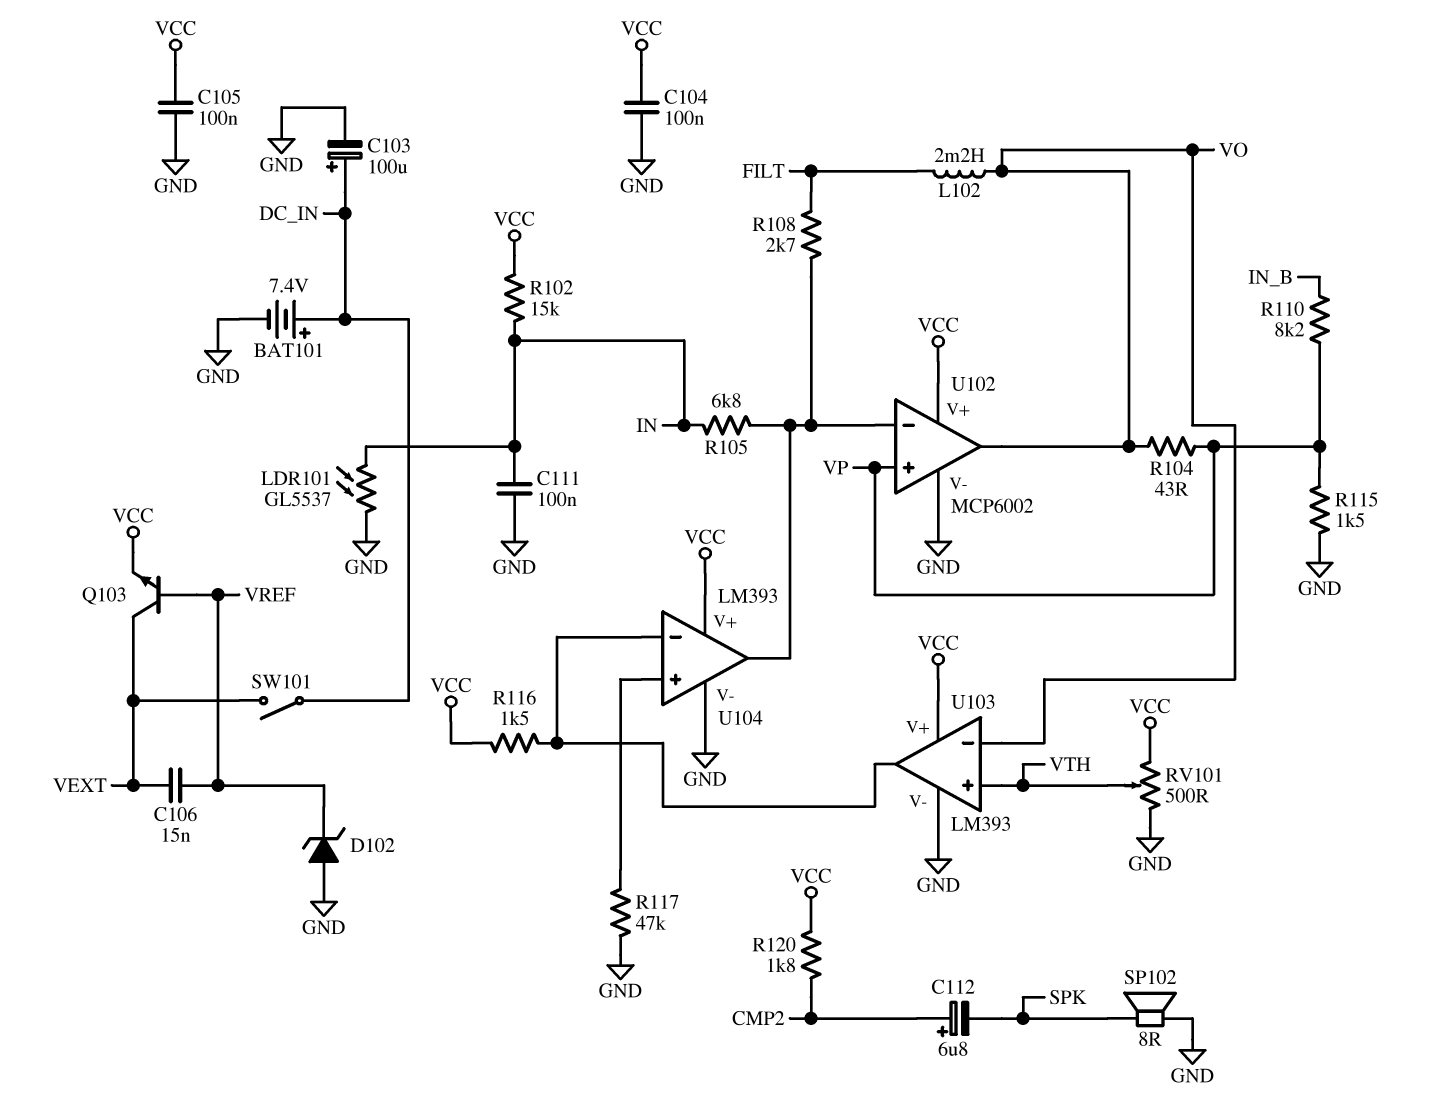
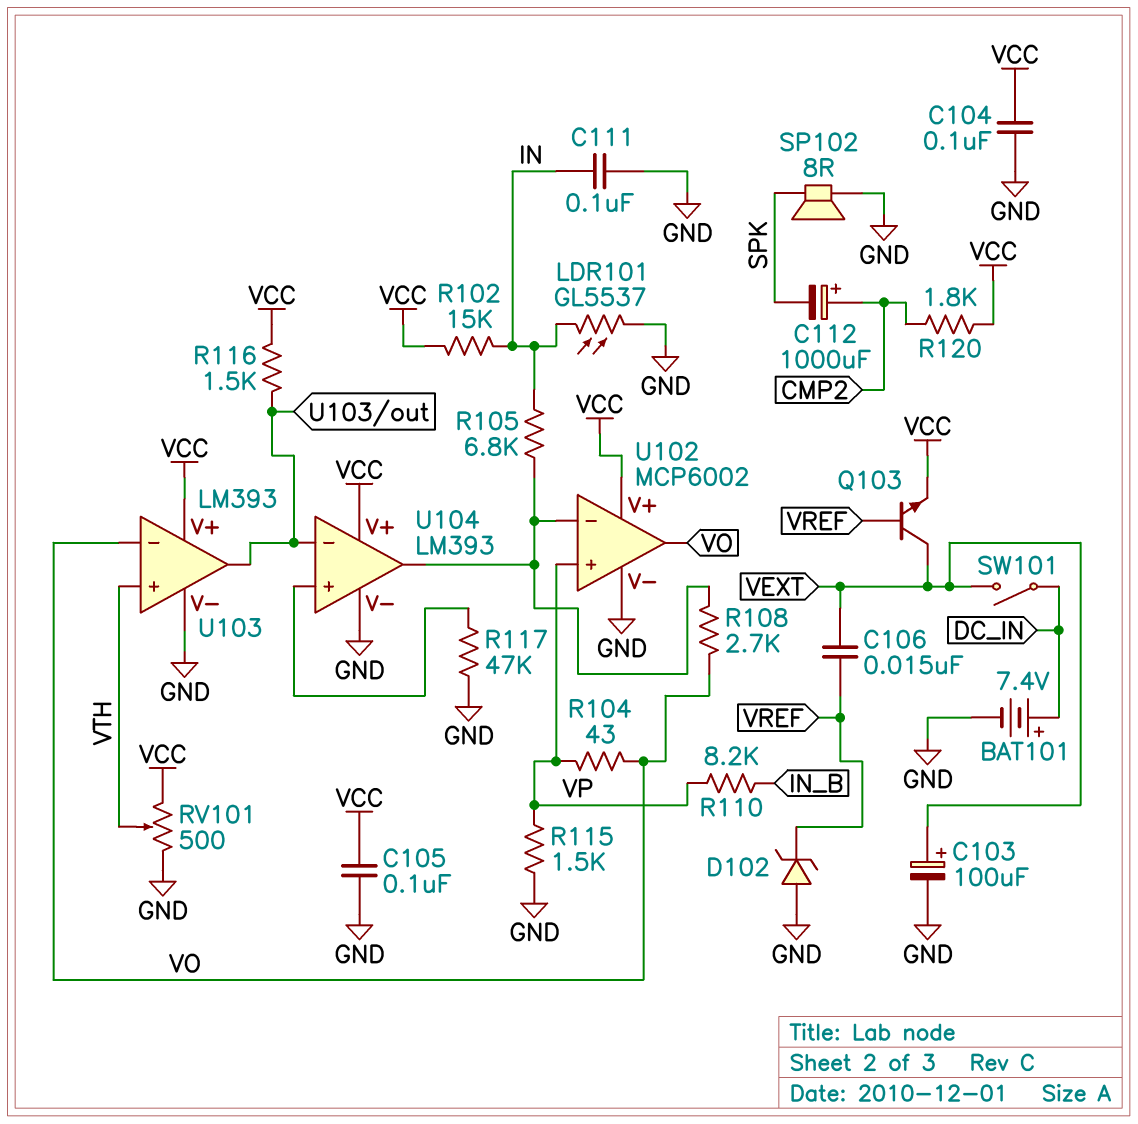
C103: 100uF (plus DC_IN, minus GND) -> 100uF (plus VEXT, minus GND)
C112: 6.8uF (plus CMP2, minus SPK) -> 1000uF (plus CMP2, minus SPK)
L102: 2.2mH (FILT, VO) -> none
R108: 2.7k (FILT, U102/in-) -> 2.7k (U102/in-, VO)

